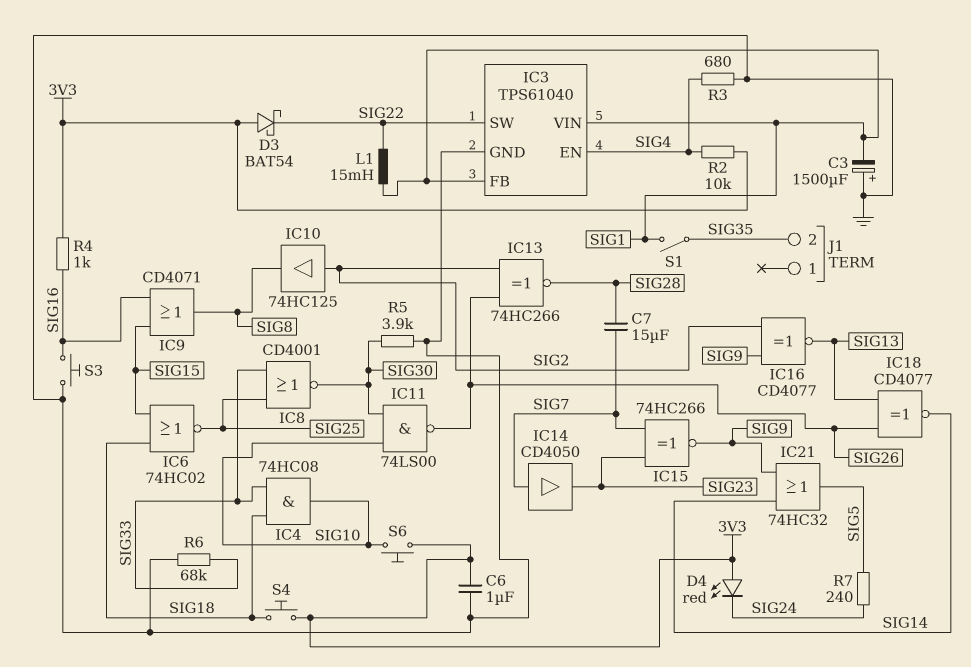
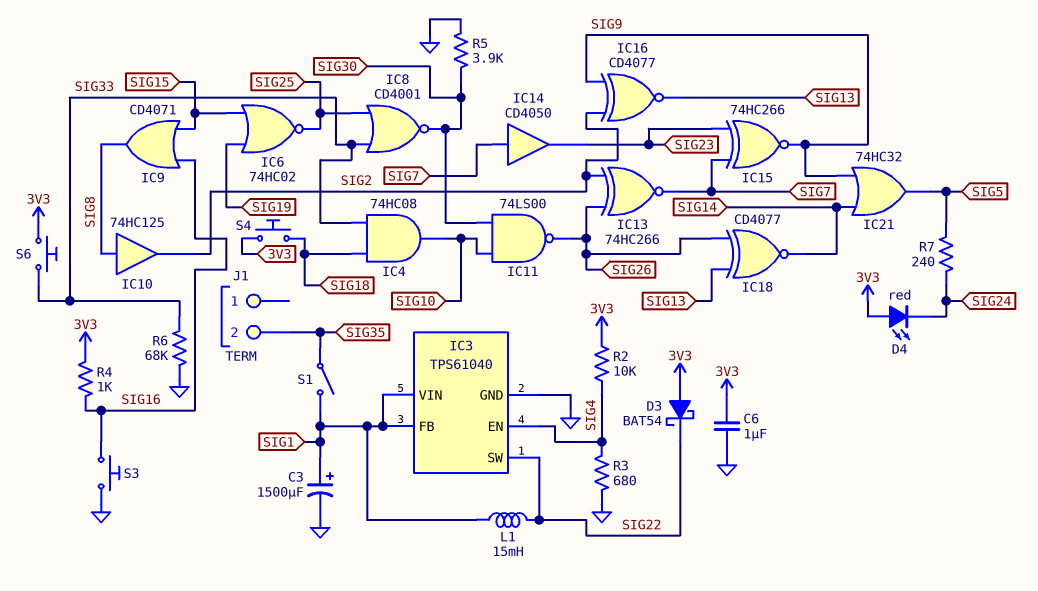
C3: 1500uF (plus GND, minus SIG1) -> 1500uF (plus SIG1, minus GND)
C7: 15uF (SIG7, SIG28) -> none
IC6: NOR 74HC02 (in SIG15, in SIG18, out SIG25) -> NOR 74HC02 (in SIG15, in SIG19, out SIG25)
IC10: buffer 74HC125 (in SIG2, out SIG8) -> buffer 74HC125 (in SIG8, out SIG2)
IC13: XNOR 74HC266 (in SIG2, in SIG26, out SIG28) -> XNOR 74HC266 (in SIG2, in SIG26, out SIG7)
S6: button (3V3, SIG10) -> button (3V3, SIG33)

